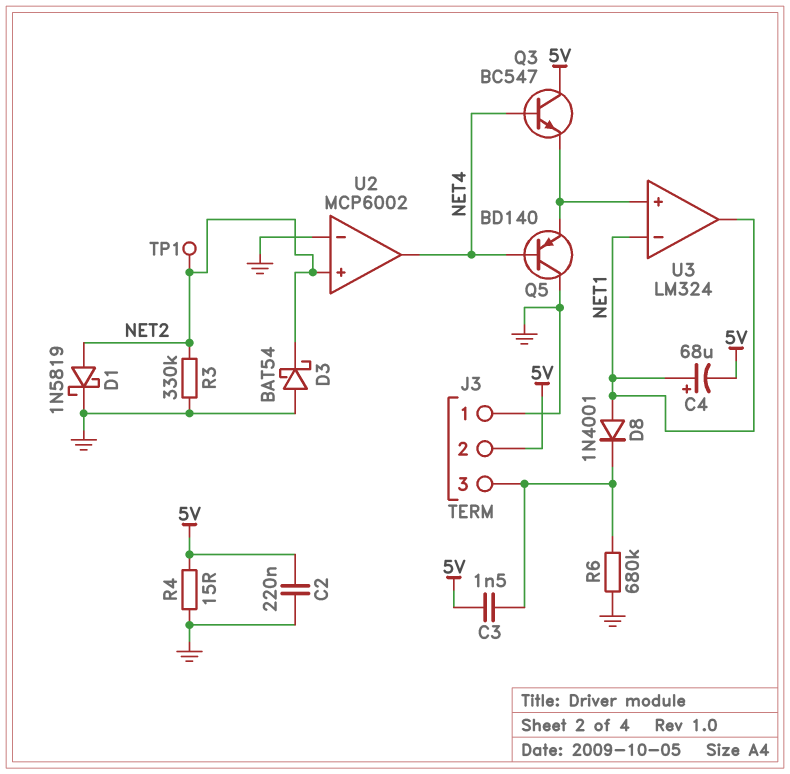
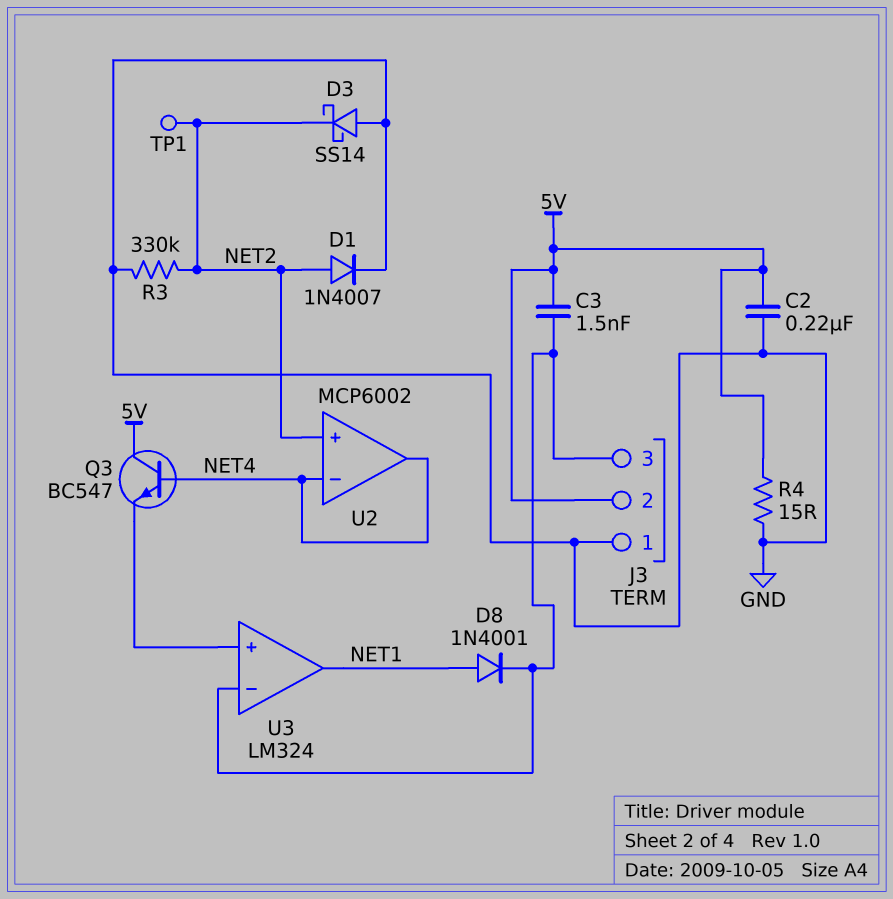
C4: 68uF (plus NET1, minus 5V) -> none
D1: schottky 1N5819 (A NET2, K GND) -> diode 1N4007 (A NET2, K GND)
D3: schottky BAT54 (A GND, K NET2) -> schottky SS14 (A GND, K NET2)
Q5: PNP BD140 (B NET4, C GND, E U3/in+) -> none
R6: 680k (GND, J3/3) -> none
U2 pin in-: GND -> NET4
U3 pin in-: NET1 -> J3/3

